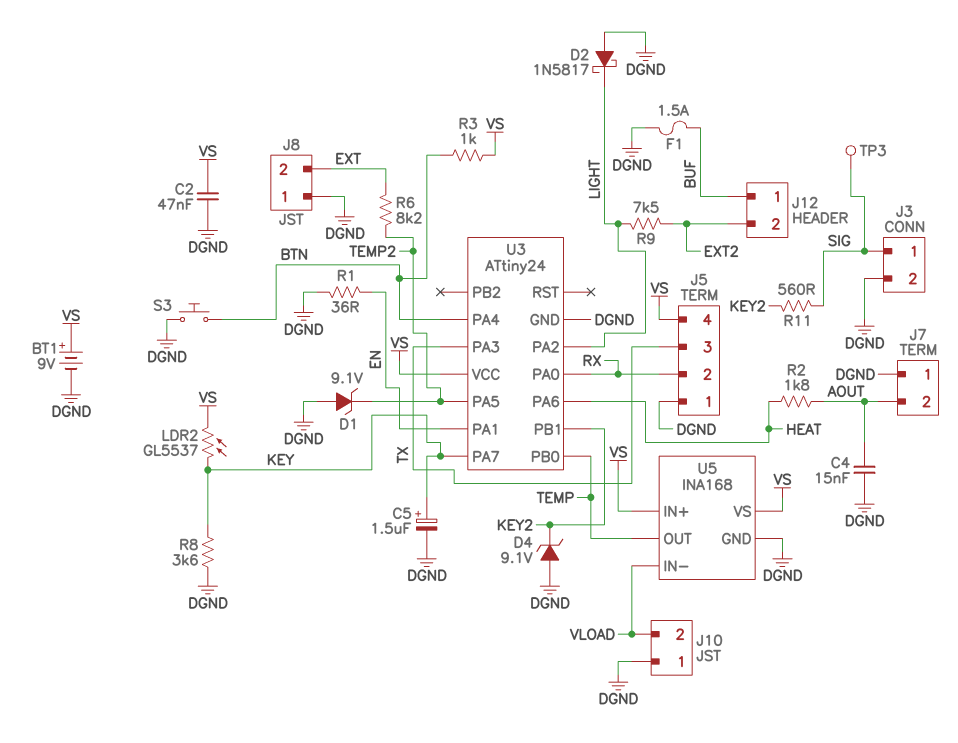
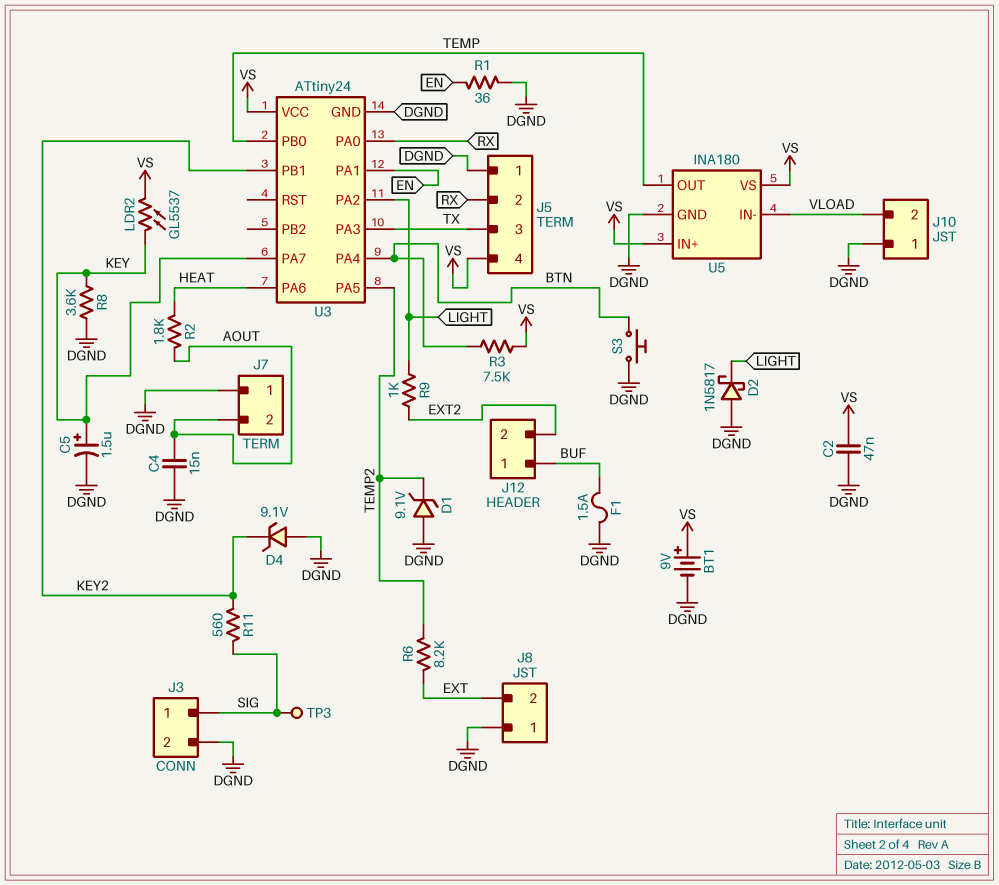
R3: 1k (BTN, VS) -> 7.5k (BTN, VS)
R9: 7.5k (EXT2, LIGHT) -> 1k (EXT2, LIGHT)
U5: INA168 -> INA180

